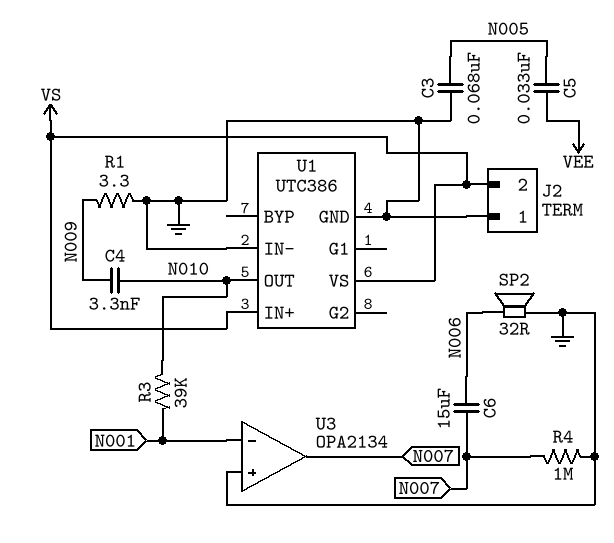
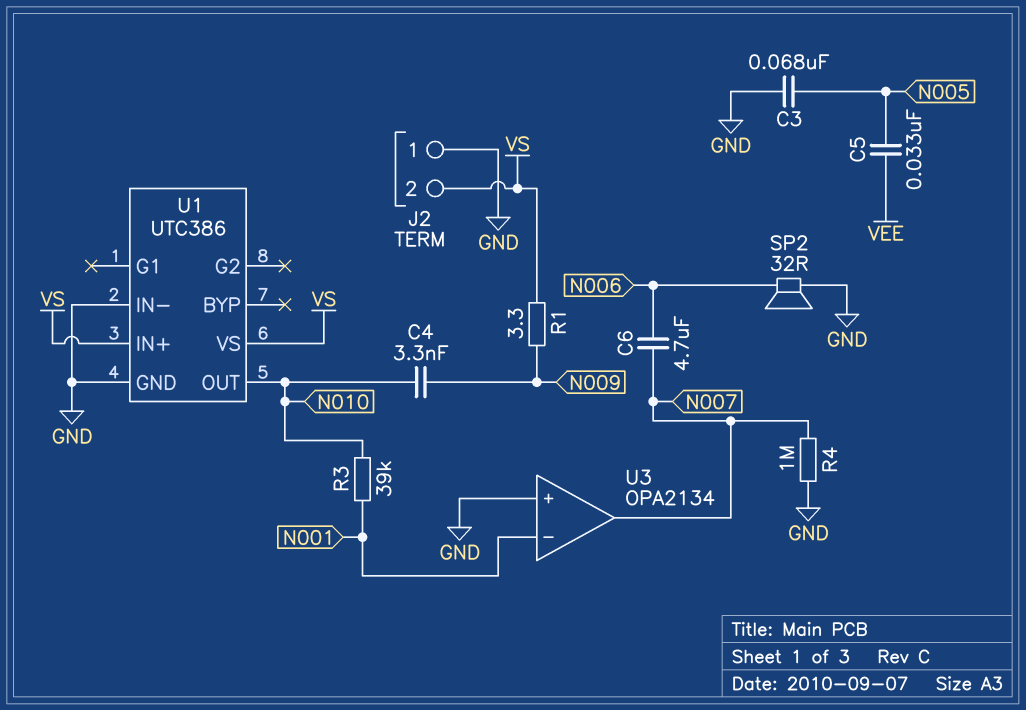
C6: 15uF (N006, N007) -> 4.7uF (N006, N007)
R1: 3.3 (GND, N009) -> 3.3 (N009, VS)

